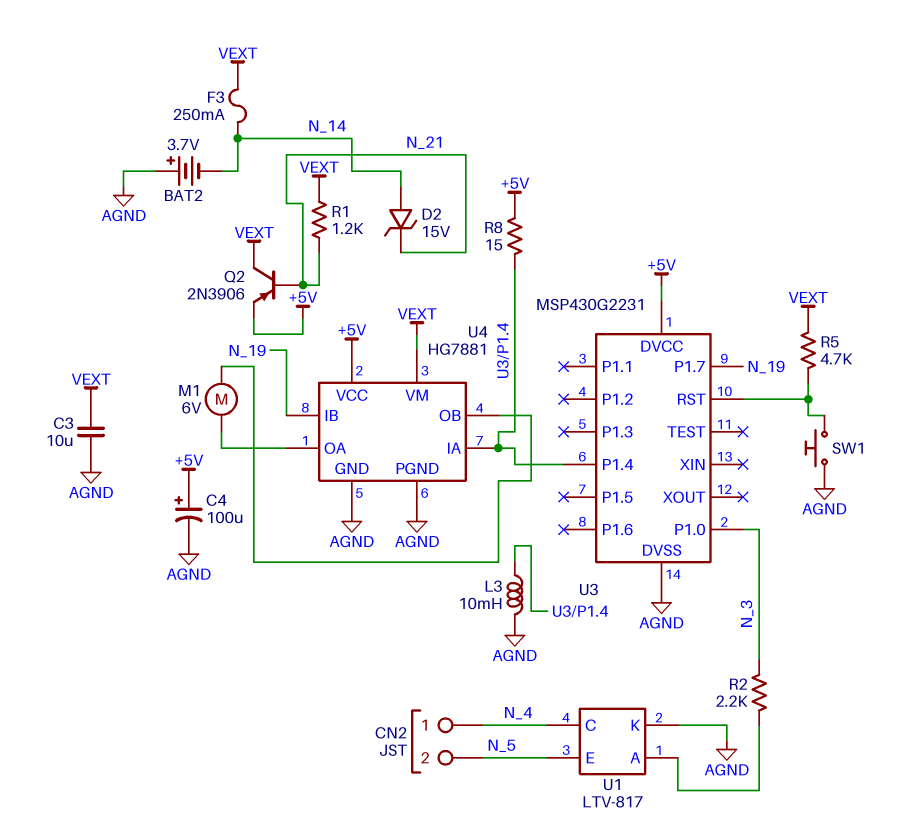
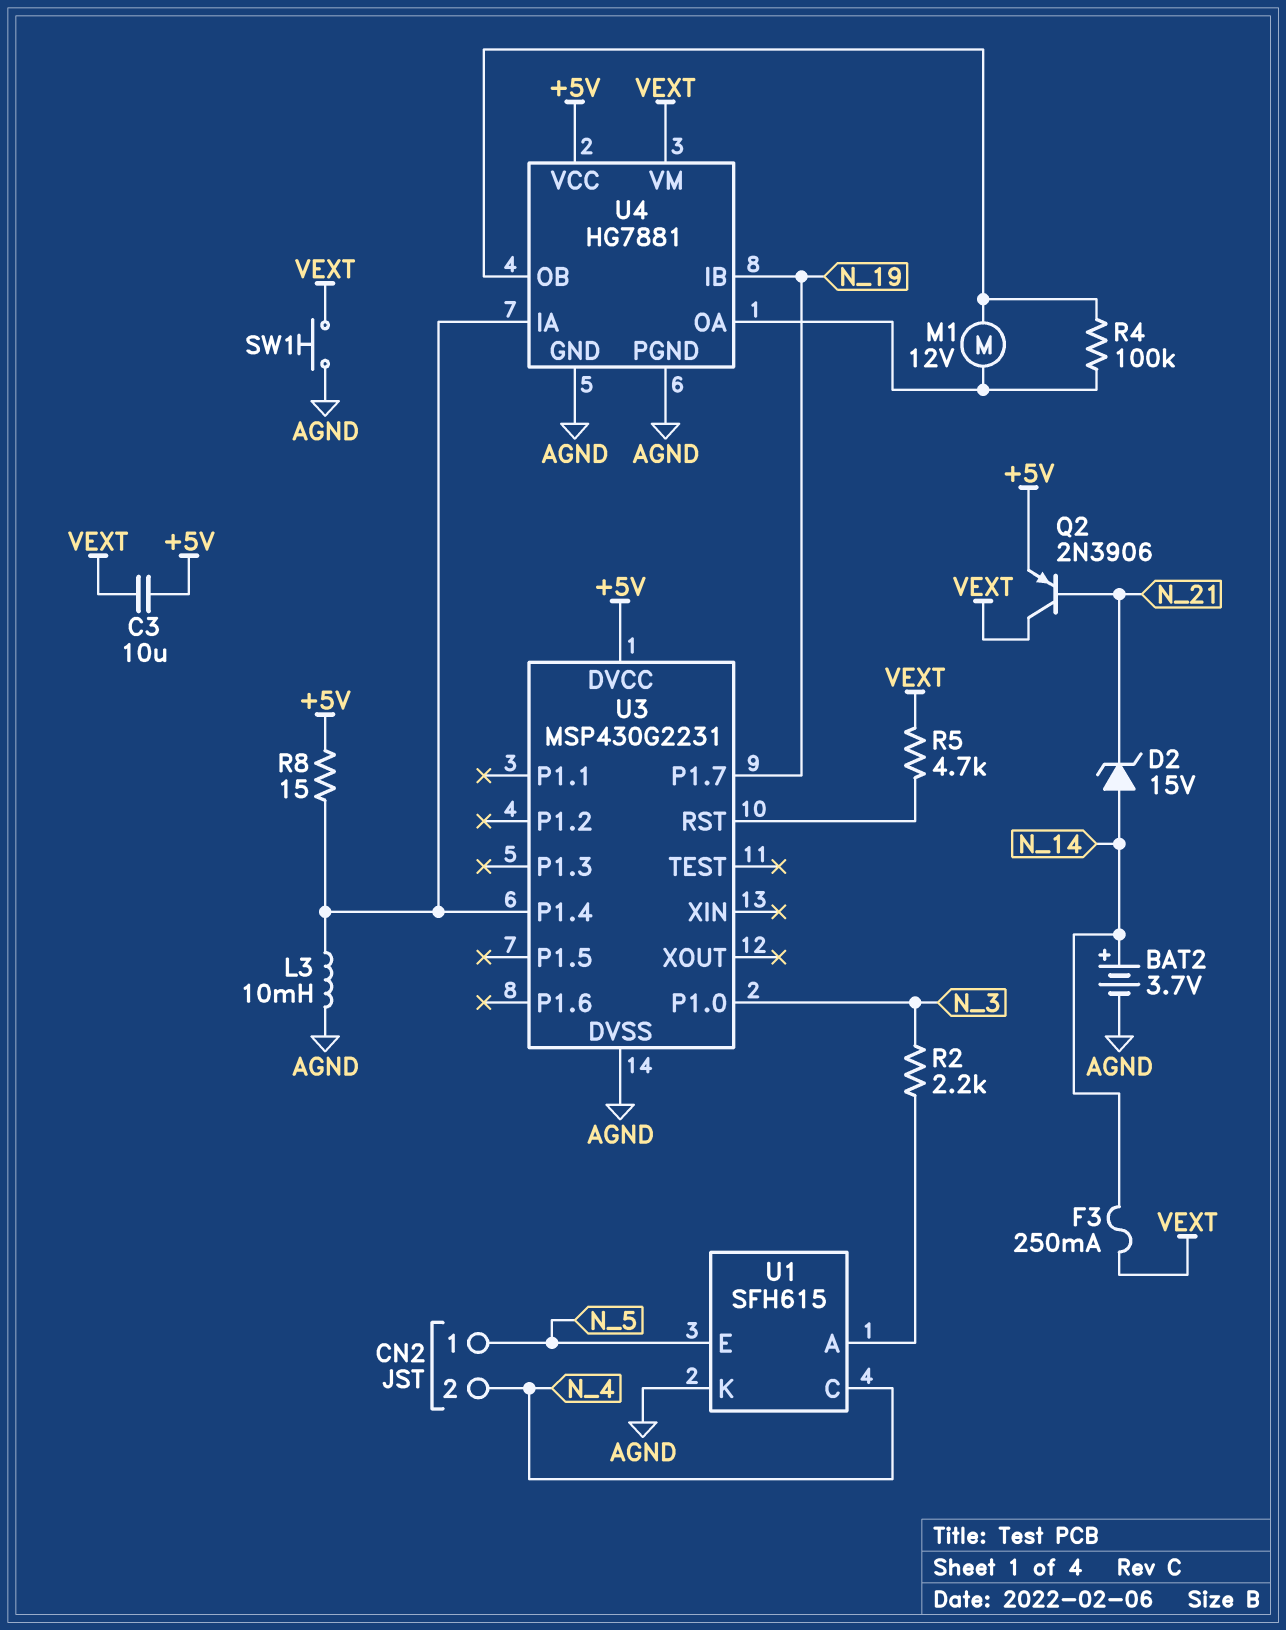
BAT2: 3.7V (plus AGND, minus N_14) -> 3.7V (plus N_14, minus AGND)
C3: 10uF (AGND, VEXT) -> 10uF (+5V, VEXT)
C4: 100uF (plus +5V, minus AGND) -> none
CN2 pin 1: N_4 -> N_5
CN2 pin 2: N_5 -> N_4
M1: motor 6V (U4/OA, U4/OB) -> motor 12V (U4/OA, U4/OB)
R1: 1.2k (N_21, VEXT) -> none
R4: none -> 100k (U4/OA, U4/OB)
SW1: button (AGND, U3/RST) -> button (AGND, VEXT)
U1: LTV-817 -> SFH615

